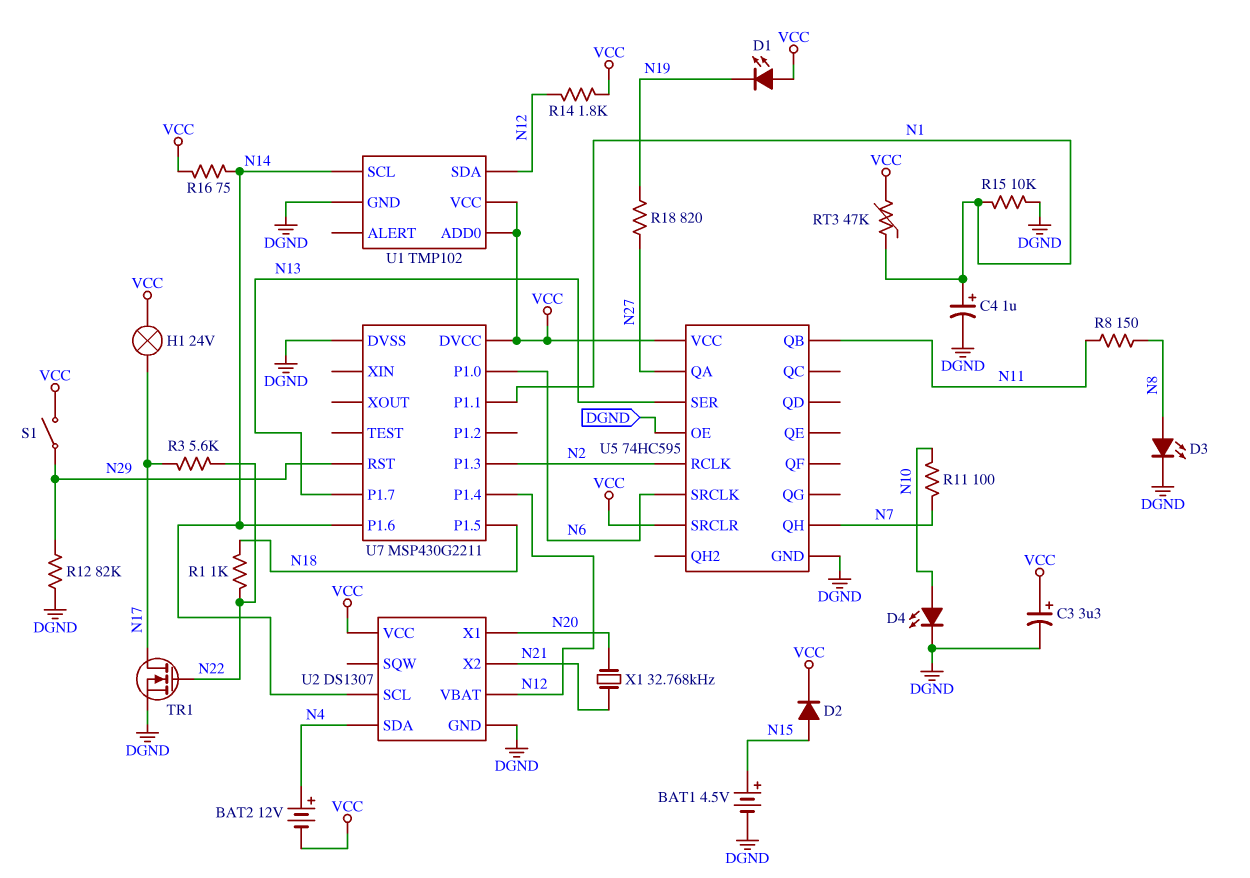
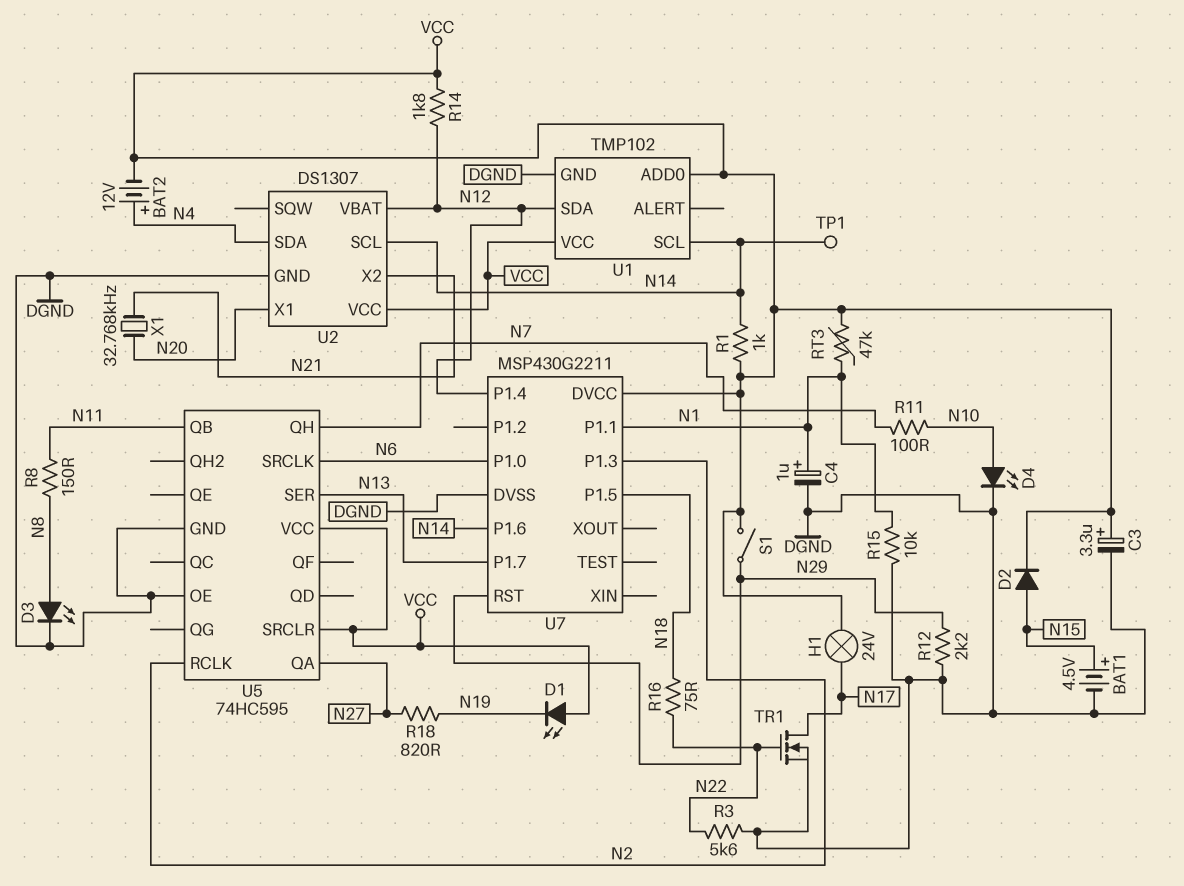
R1: 1k (N18, N22) -> 1k (N14, VCC)
R3: 5.6k (N17, N22) -> 5.6k (DGND, N22)
R12: 82k (DGND, N29) -> 2.2k (DGND, N29)
R16: 75 (N14, VCC) -> 75 (N18, N22)
TP1: none -> test point (N14)

